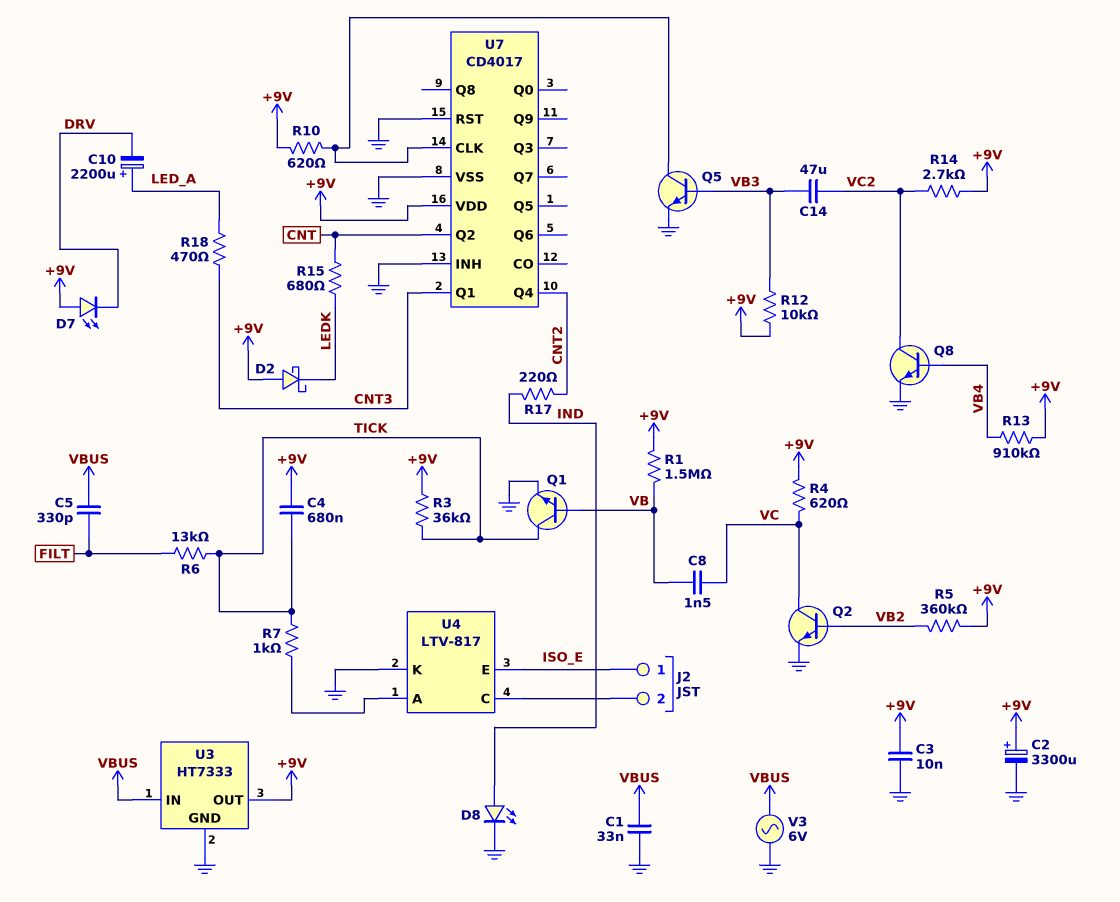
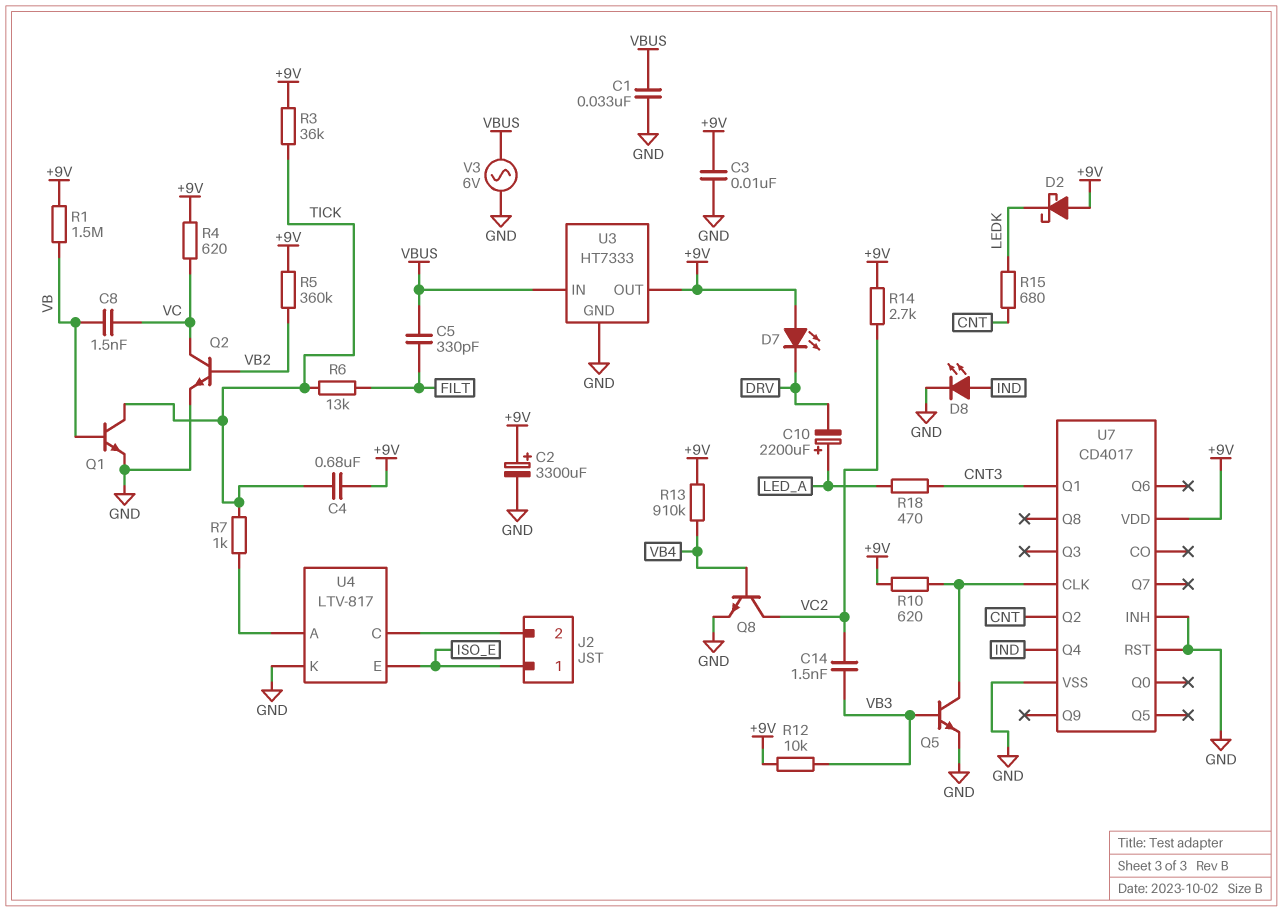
C14: 47uF (VB3, VC2) -> 1.5nF (VB3, VC2)
R17: 220 (CNT2, IND) -> none
U7 pin Q4: CNT2 -> IND

